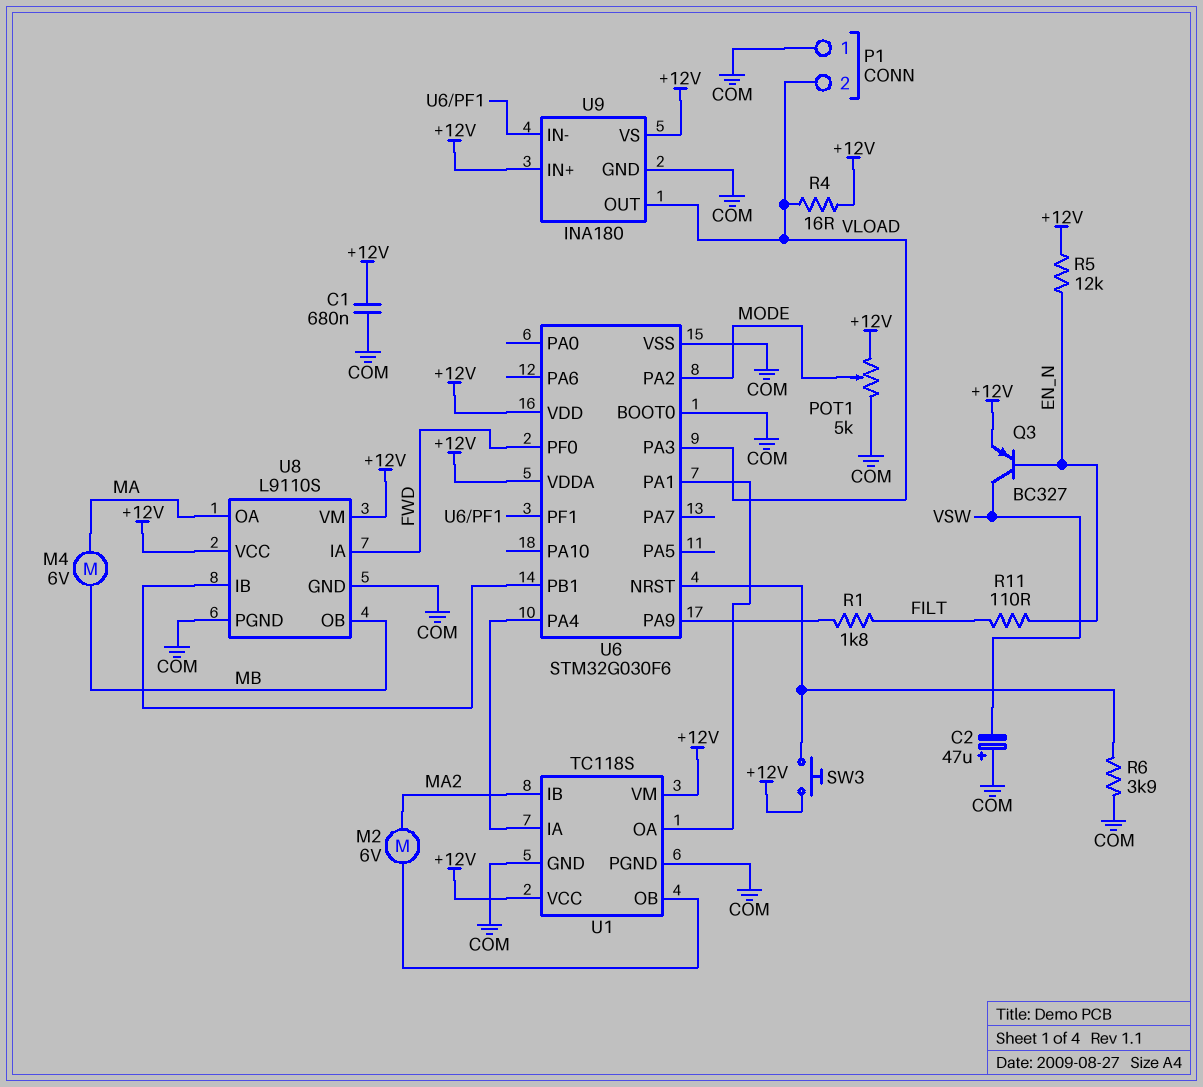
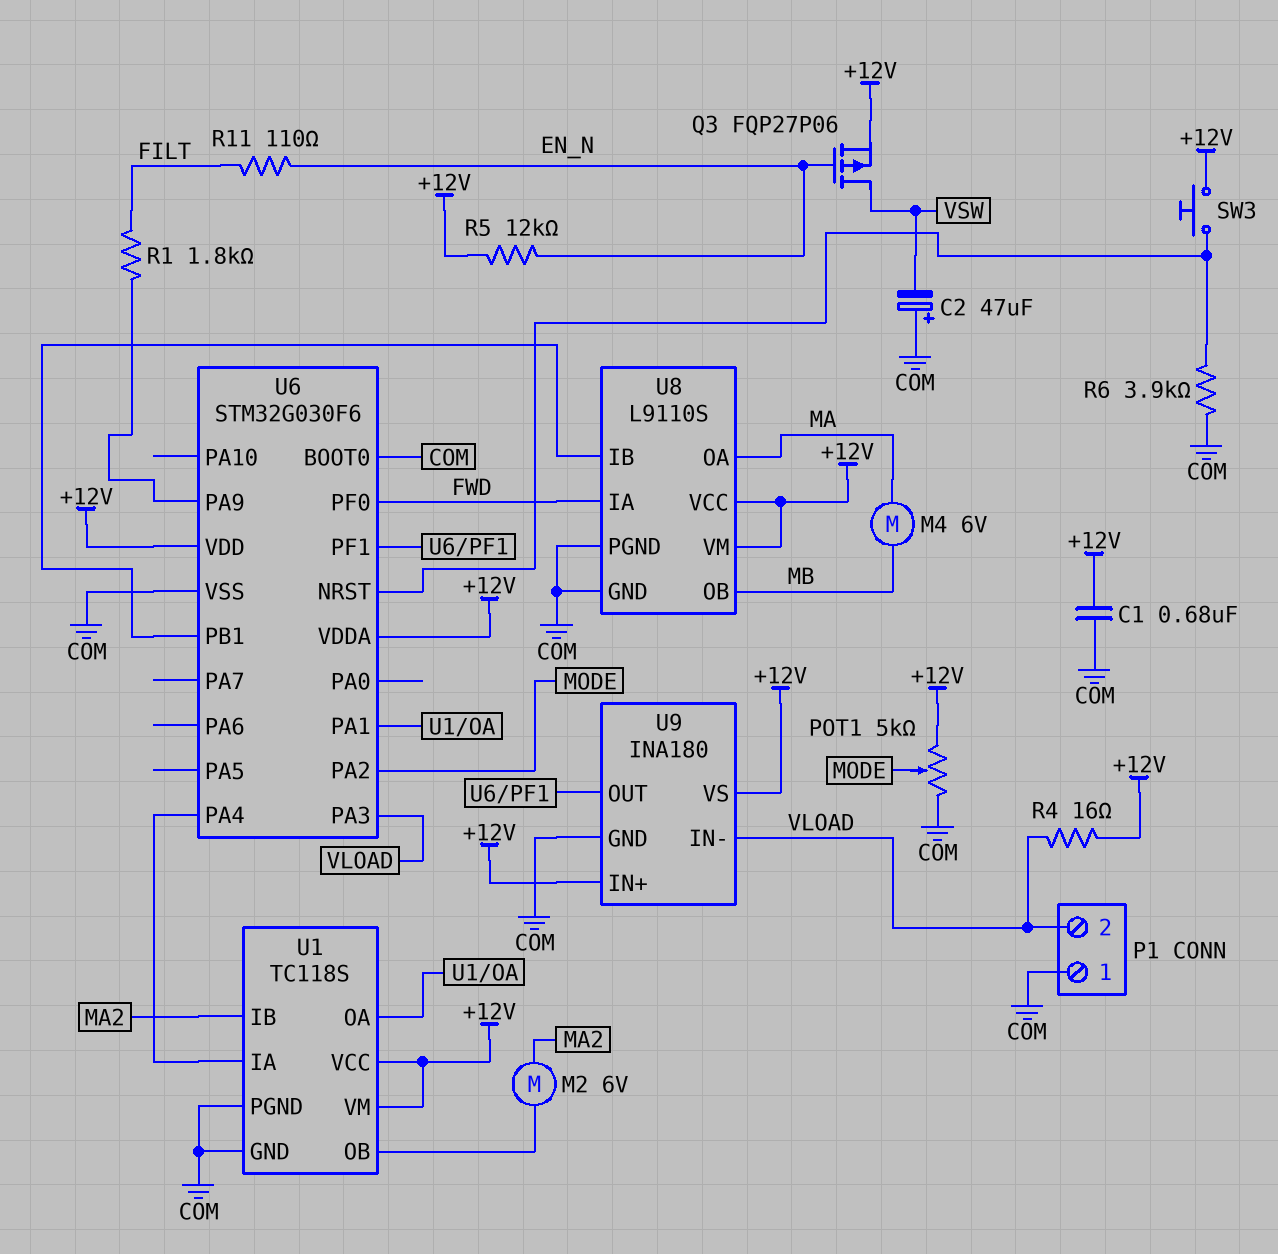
Q3: PNP BC327 (B EN_N, C VSW, E +12V) -> PMOS FQP27P06 (G EN_N, D VSW, S +12V)
U9 pin IN-: U6/PF1 -> VLOAD
U9 pin OUT: VLOAD -> U6/PF1

